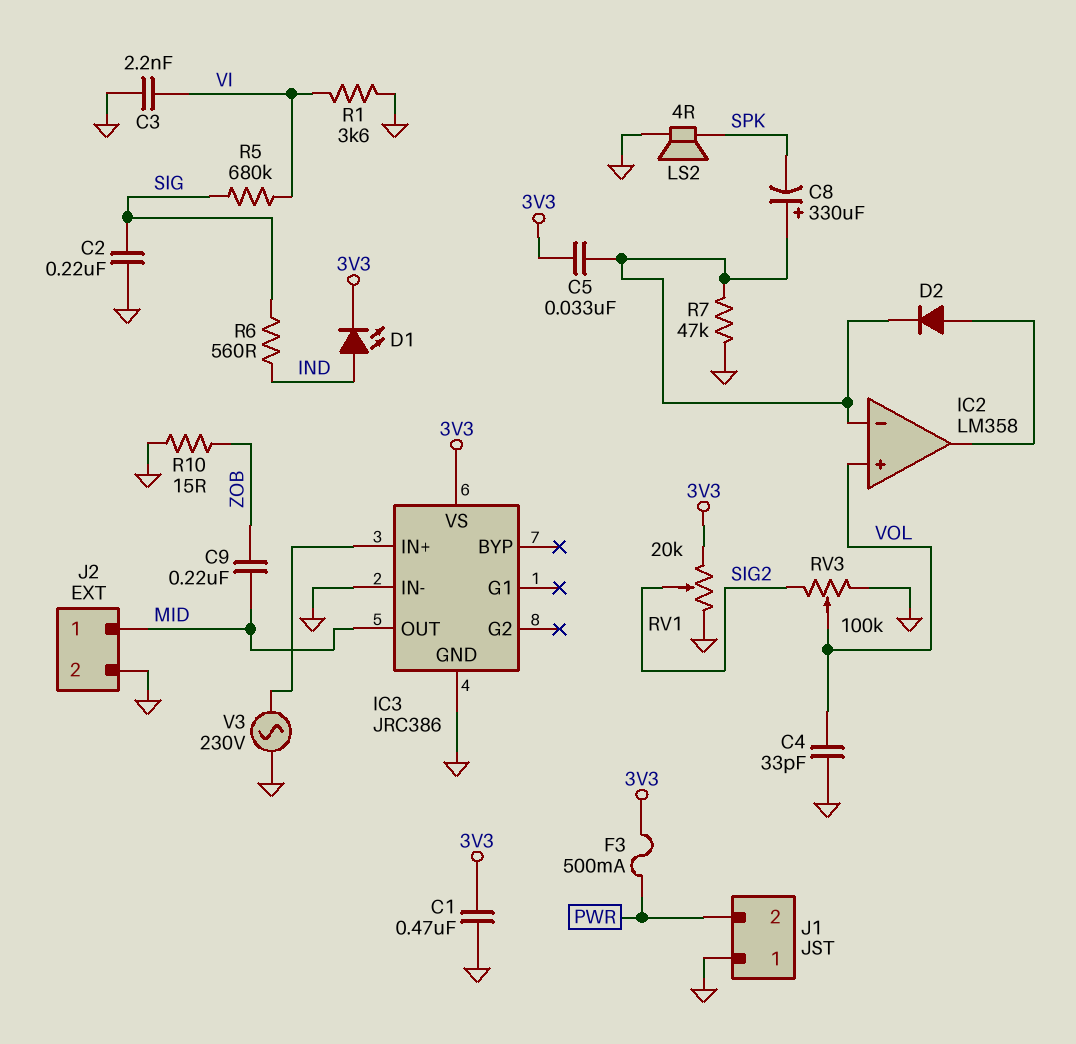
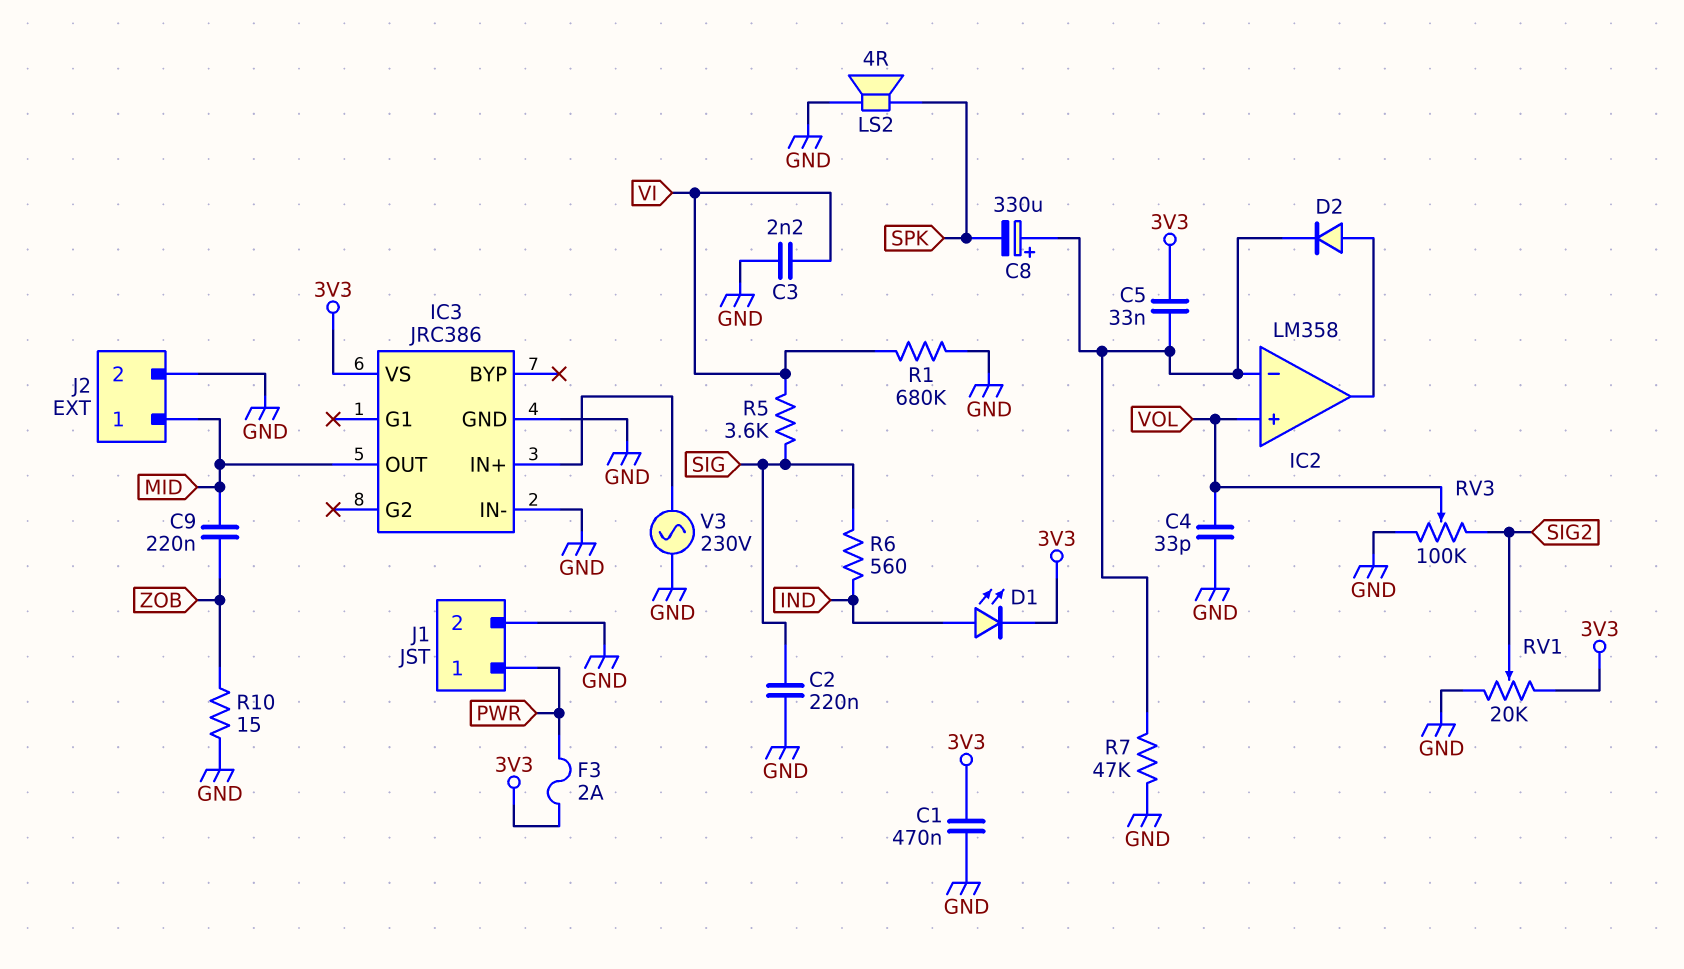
F3: 500mA (3V3, PWR) -> 2A (3V3, PWR)
J1 pin 1: GND -> PWR
J1 pin 2: PWR -> GND
R1: 3.6k (GND, VI) -> 680k (GND, VI)
R5: 680k (SIG, VI) -> 3.6k (SIG, VI)

